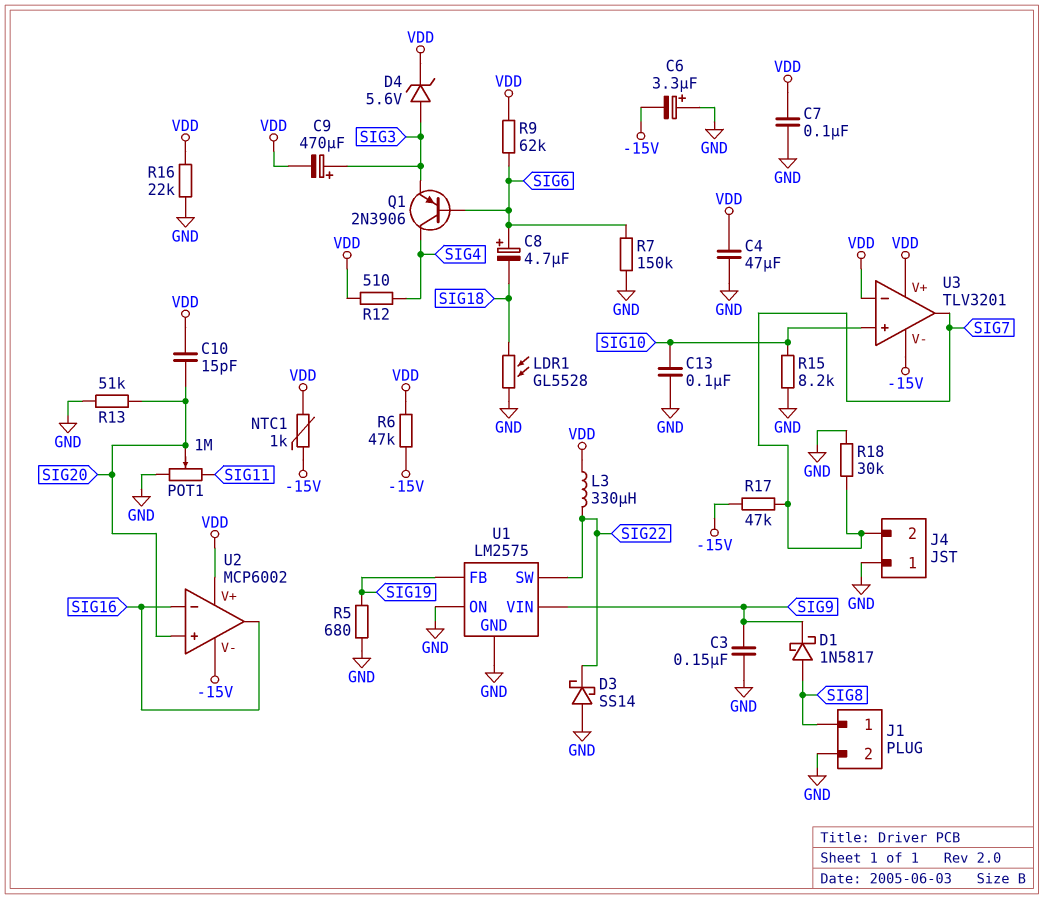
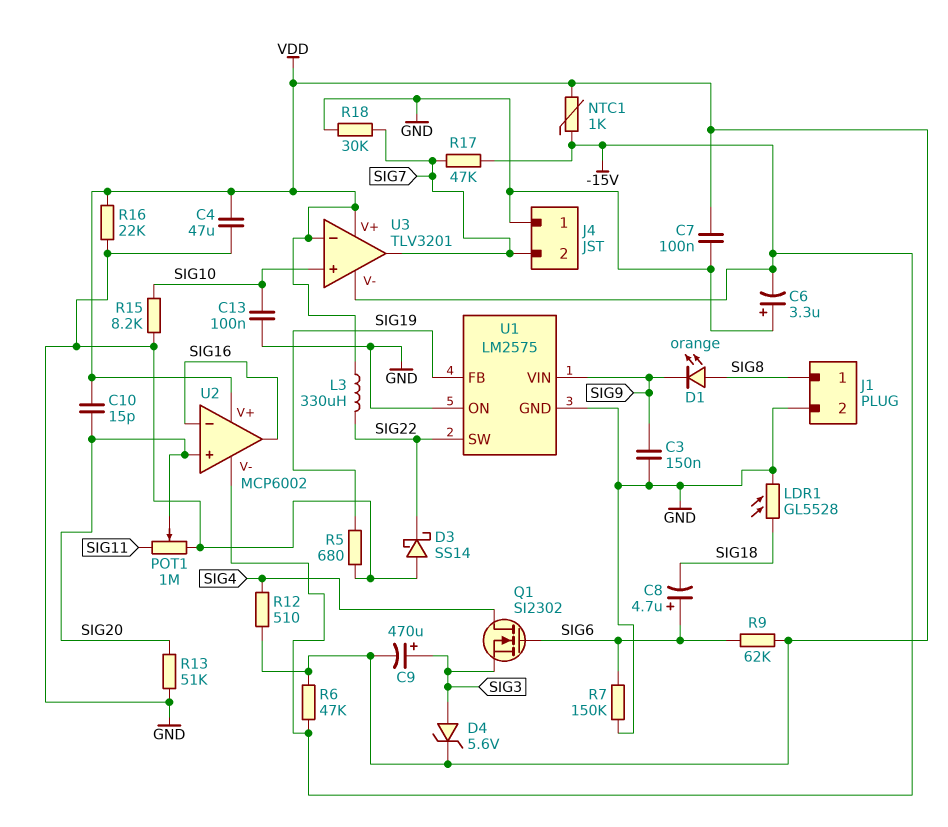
D1: schottky 1N5817 (A SIG8, K SIG9) -> LED orange (A SIG8, K SIG9)
Q1: PNP 2N3906 (B SIG6, C SIG4, E SIG3) -> NMOS SI2302 (G SIG6, D SIG4, S SIG3)

